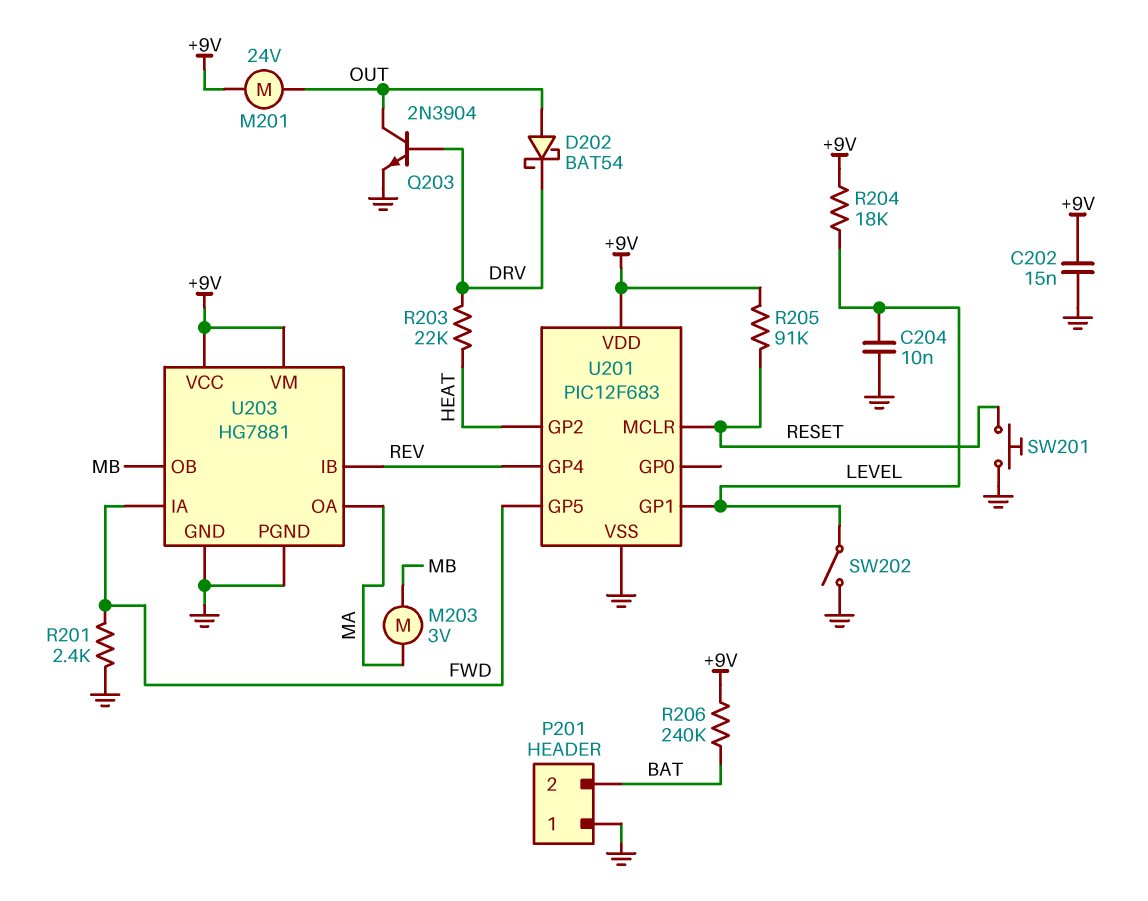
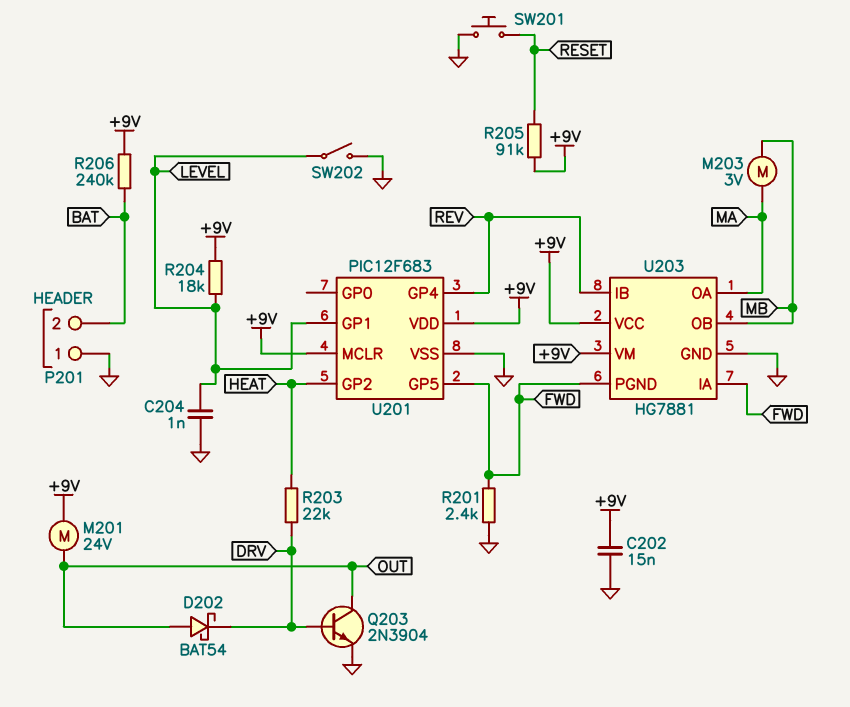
C204: 10nF (GND, LEVEL) -> 1nF (GND, LEVEL)
U201 pin MCLR: RESET -> +9V
U203 pin PGND: GND -> FWD

